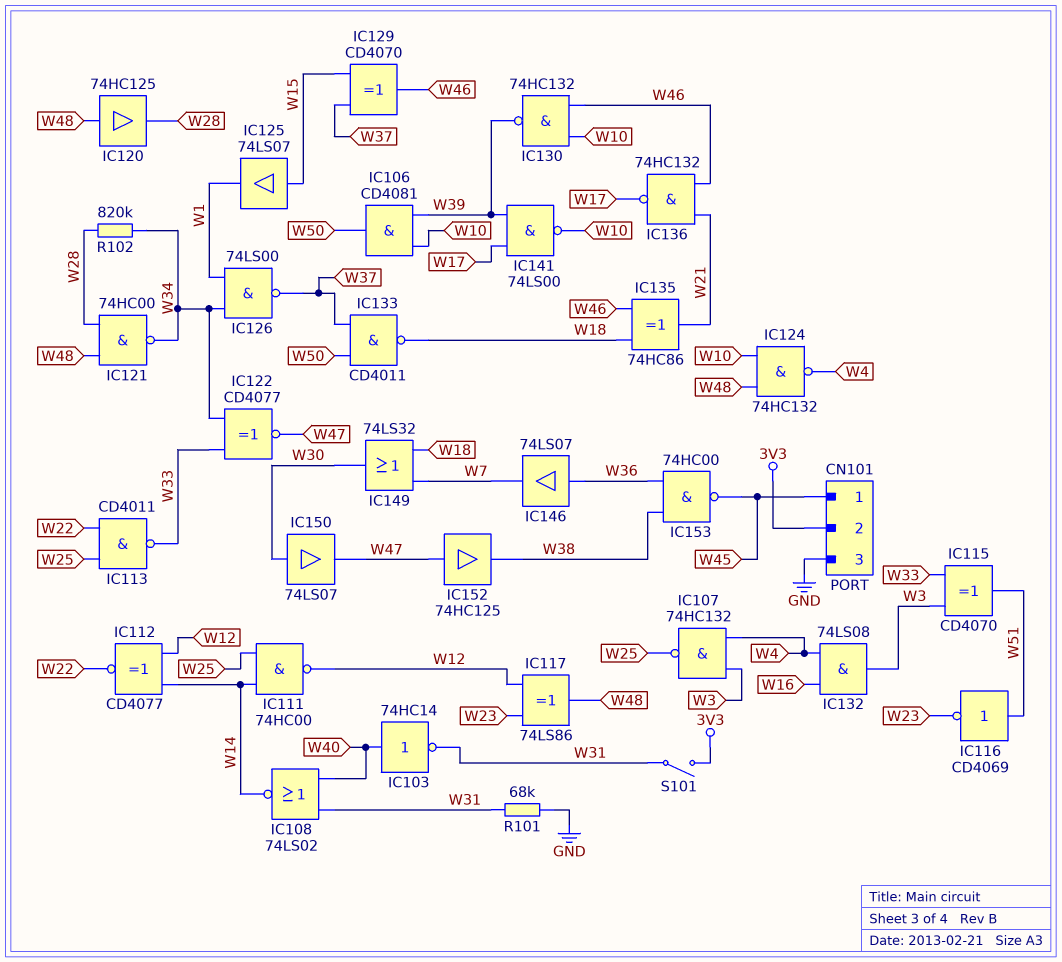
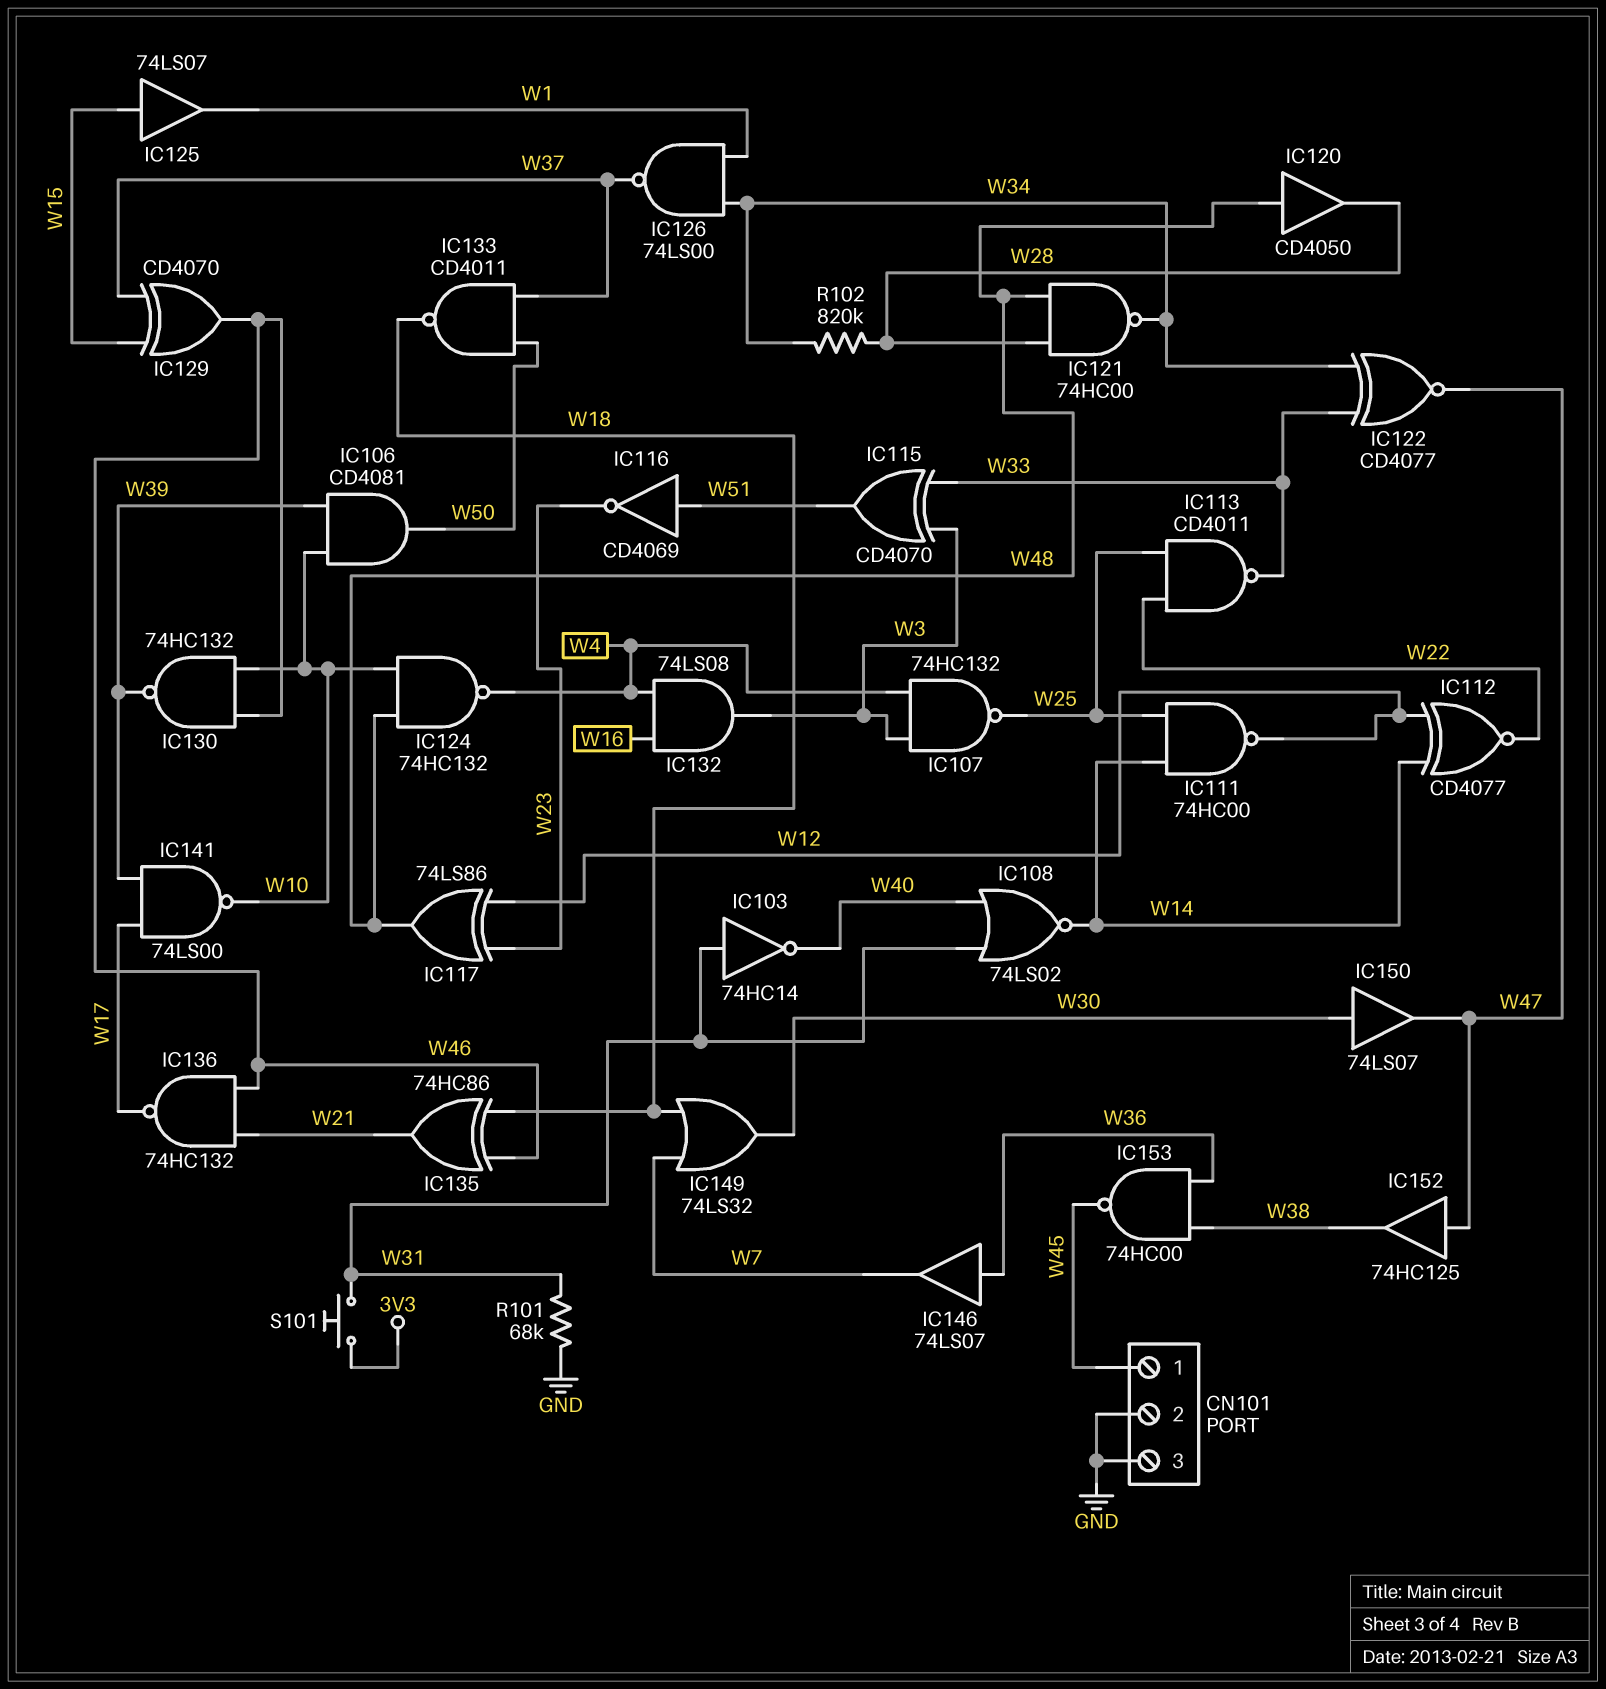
CN101 pin 2: 3V3 -> GND
IC103: NOT 74HC14 (in W40, out W31) -> NOT 74HC14 (in W31, out W40)
IC120: buffer 74HC125 (in W48, out W28) -> buffer CD4050 (in W48, out W28)
S101: switch (3V3, W31) -> button (3V3, W31)

